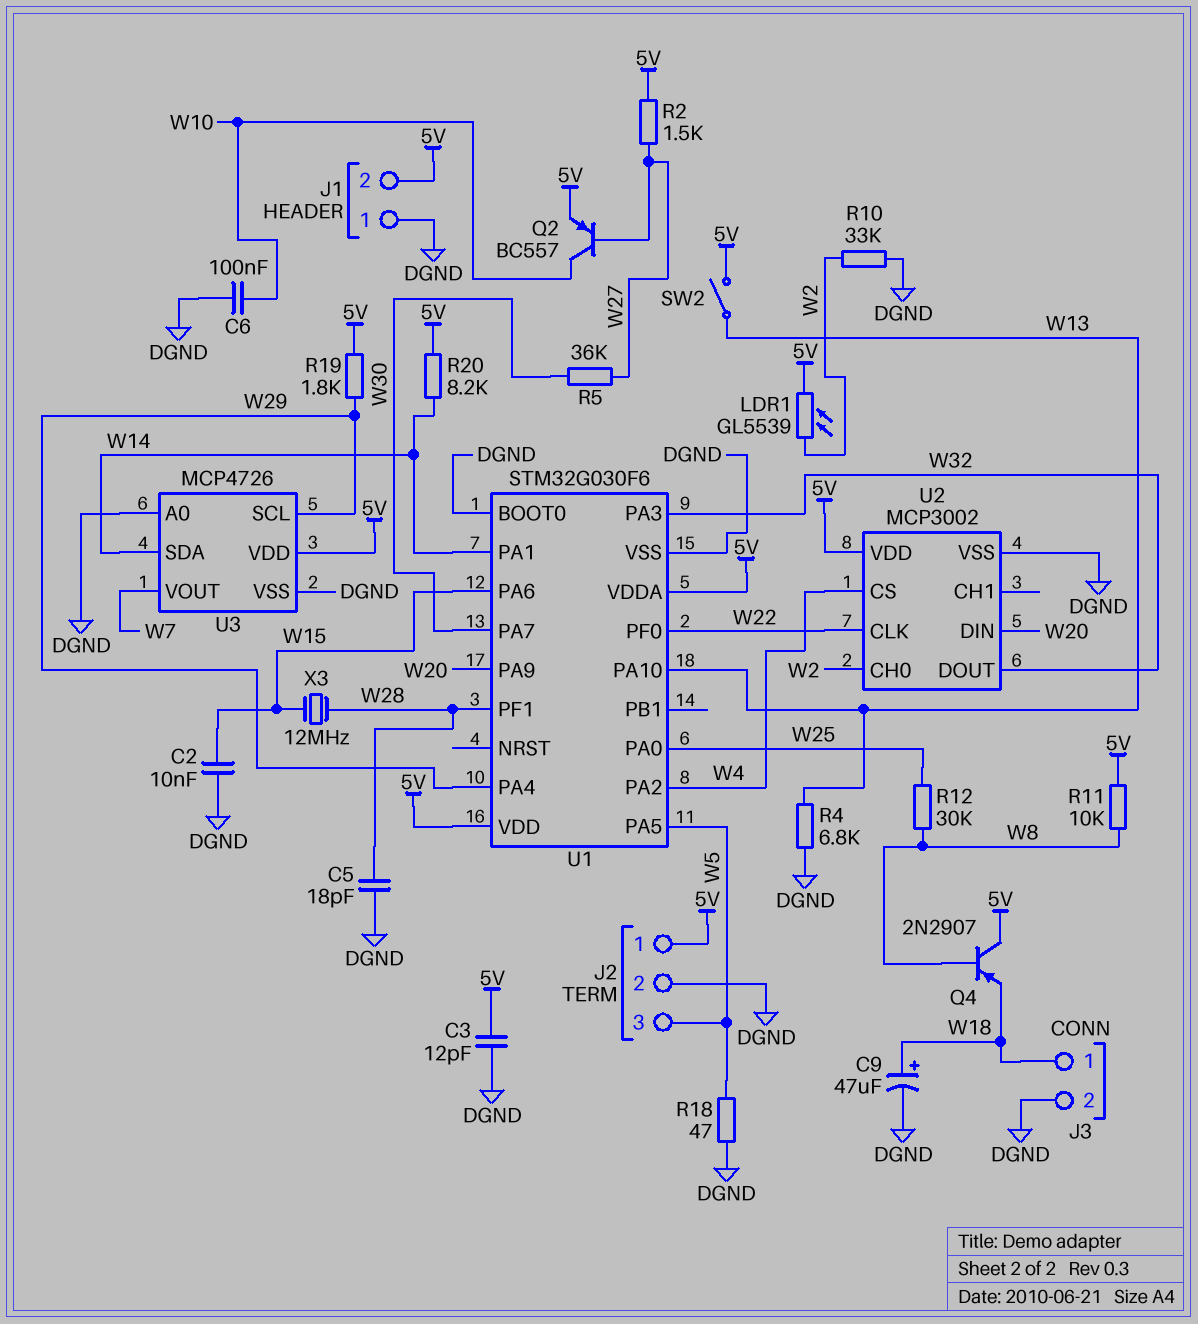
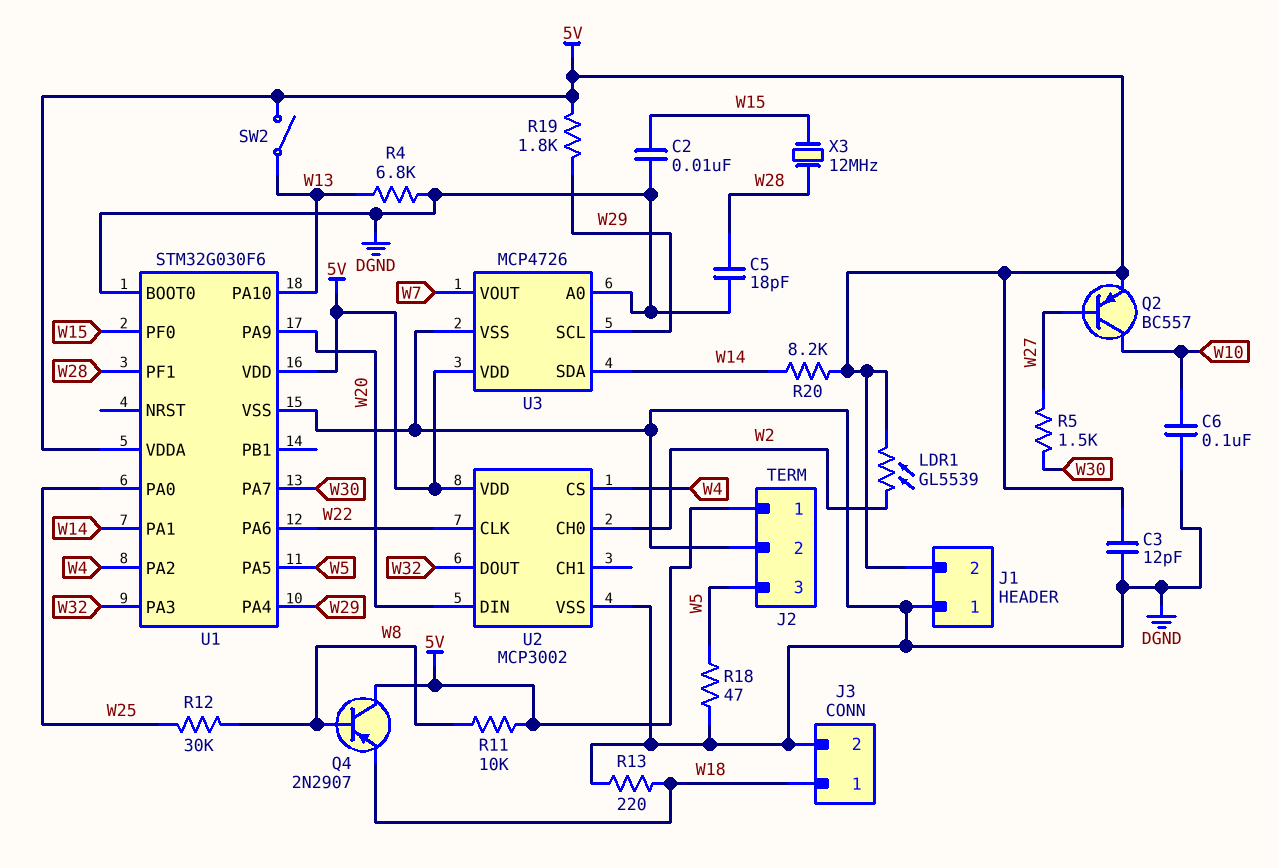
C9: 47uF (plus W18, minus DGND) -> none
R2: 1.5k (5V, W27) -> none
R5: 36k (W27, W30) -> 1.5k (W27, W30)
R10: 33k (DGND, W2) -> none
R13: none -> 220 (DGND, W18)
U1 pin PA6: W15 -> W22
U1 pin PF0: W22 -> W15

